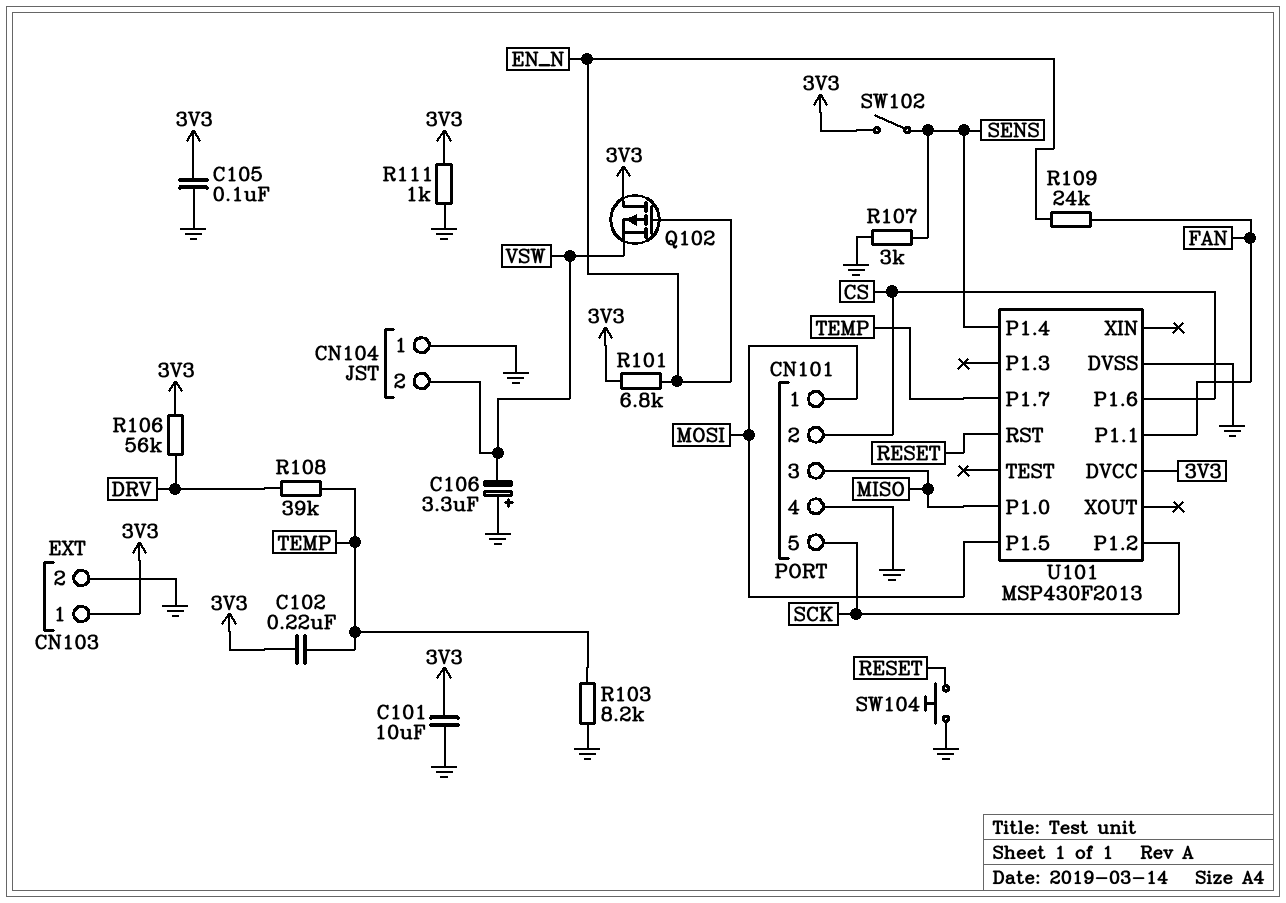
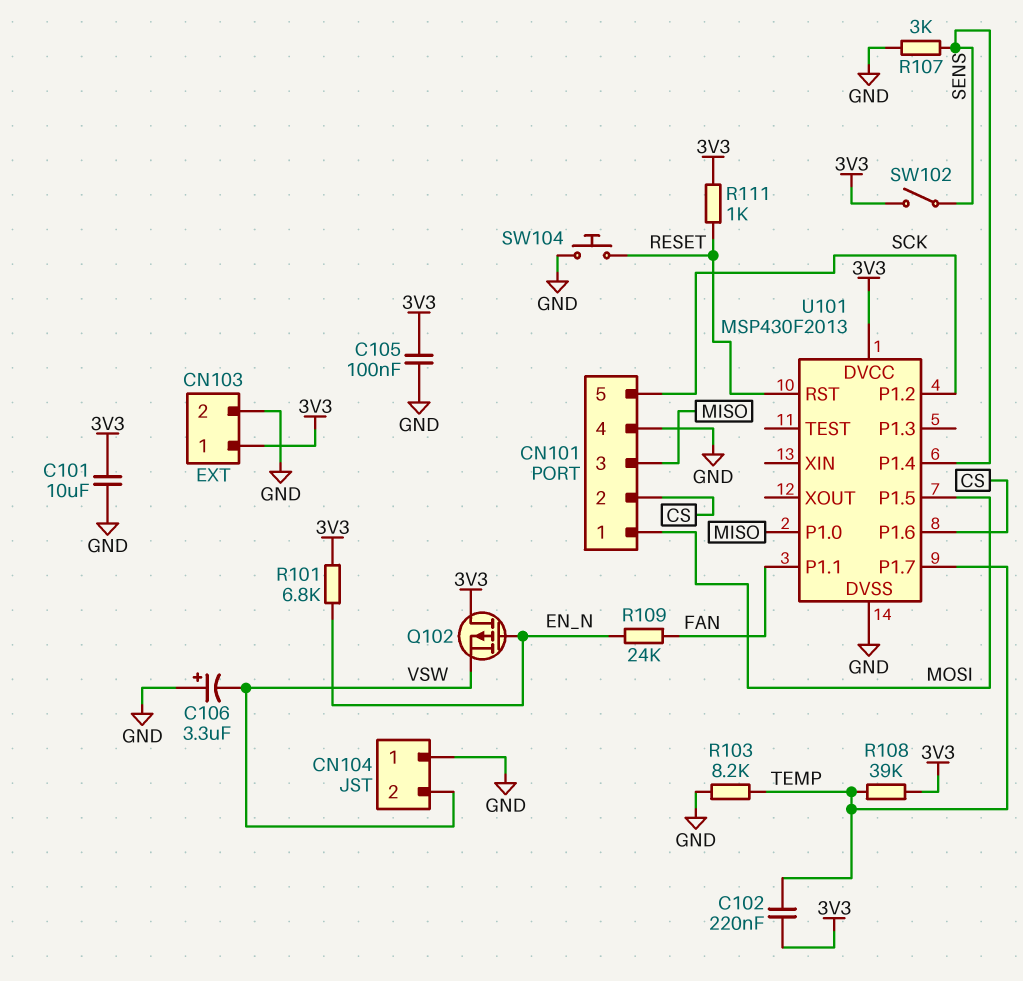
R106: 56k (3V3, DRV) -> none
R108: 39k (DRV, TEMP) -> 39k (3V3, TEMP)
R111: 1k (3V3, GND) -> 1k (3V3, RESET)

